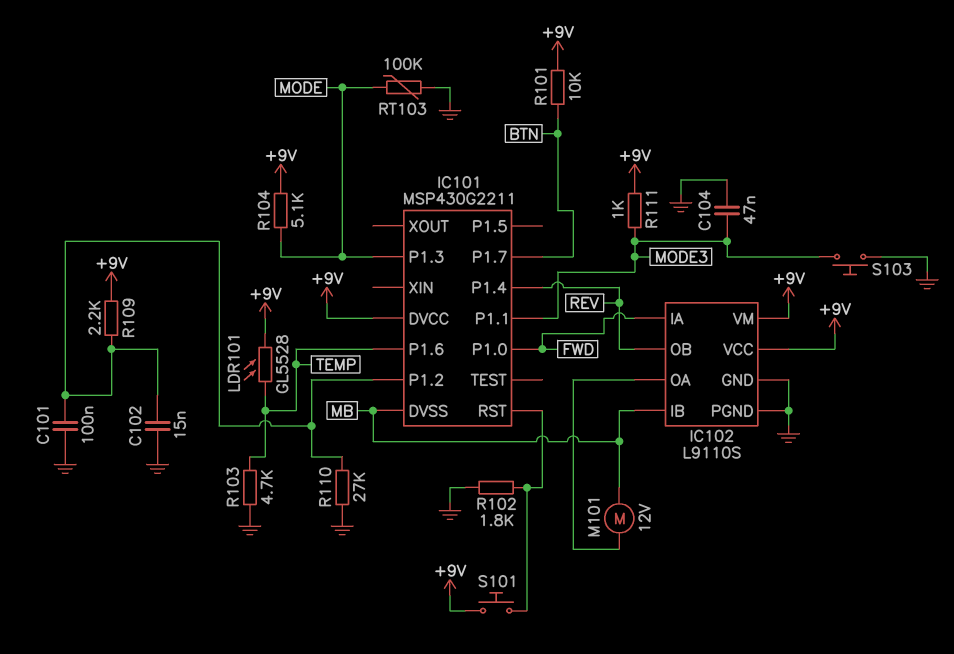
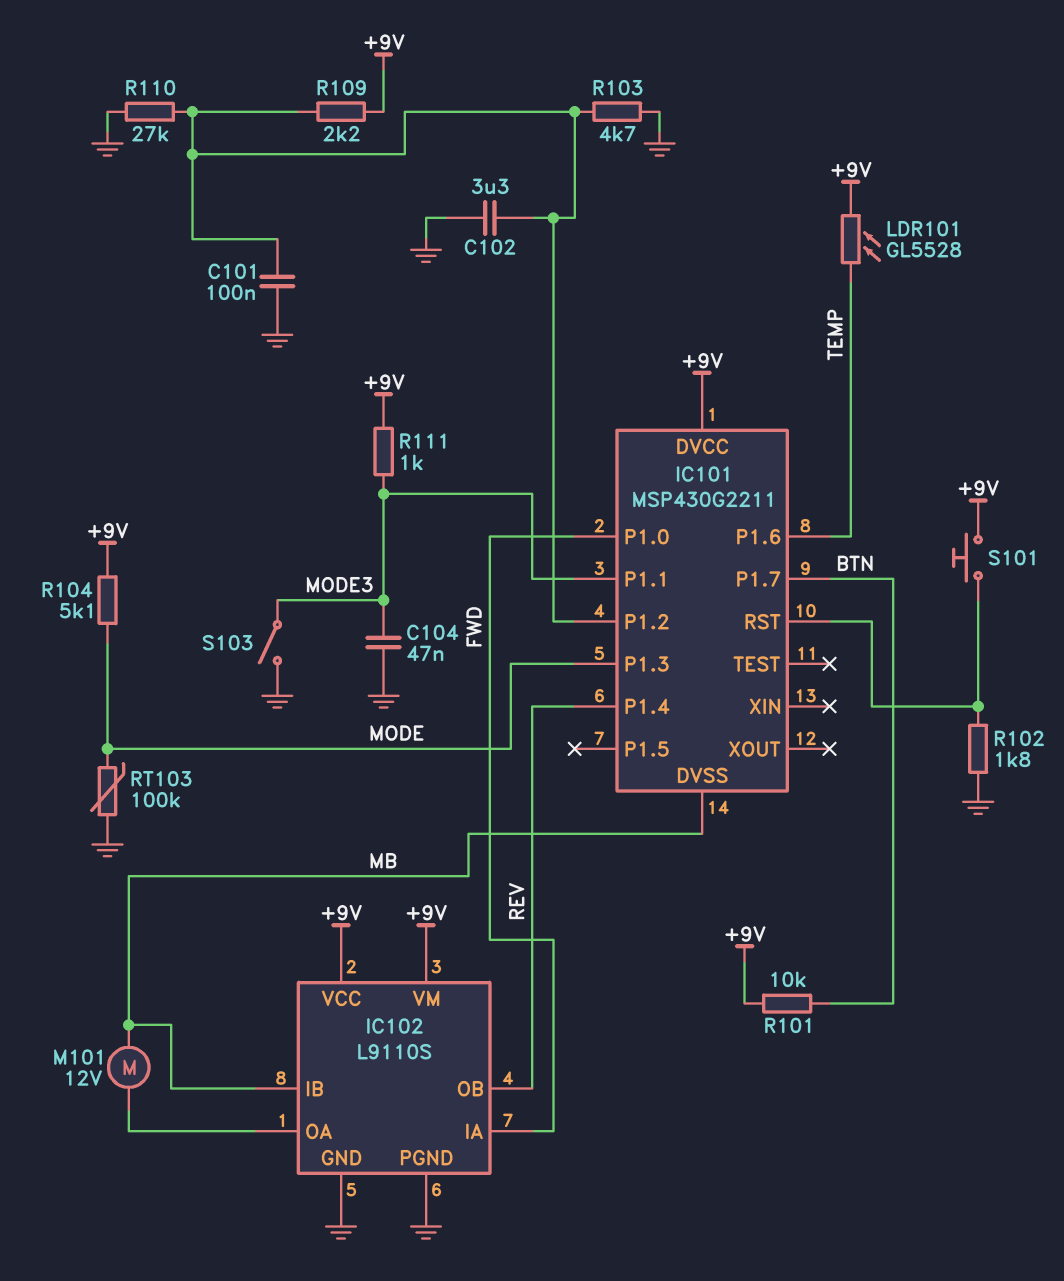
C102: 15nF (GND, IC101/P1.2) -> 3.3uF (GND, IC101/P1.2)
R103: 4.7k (GND, TEMP) -> 4.7k (GND, IC101/P1.2)
S103: button (GND, MODE3) -> switch (GND, MODE3)

